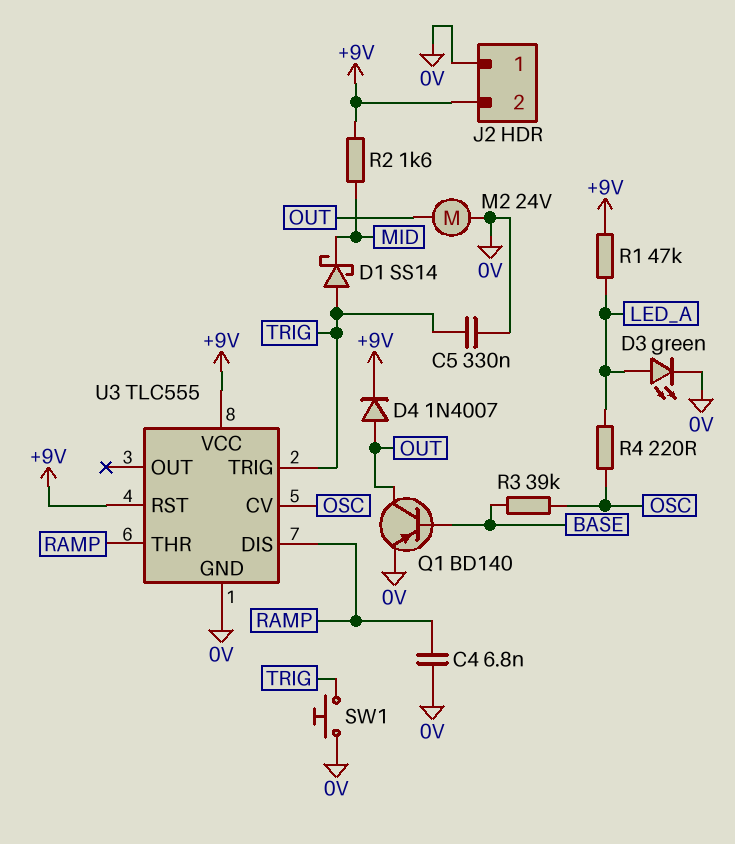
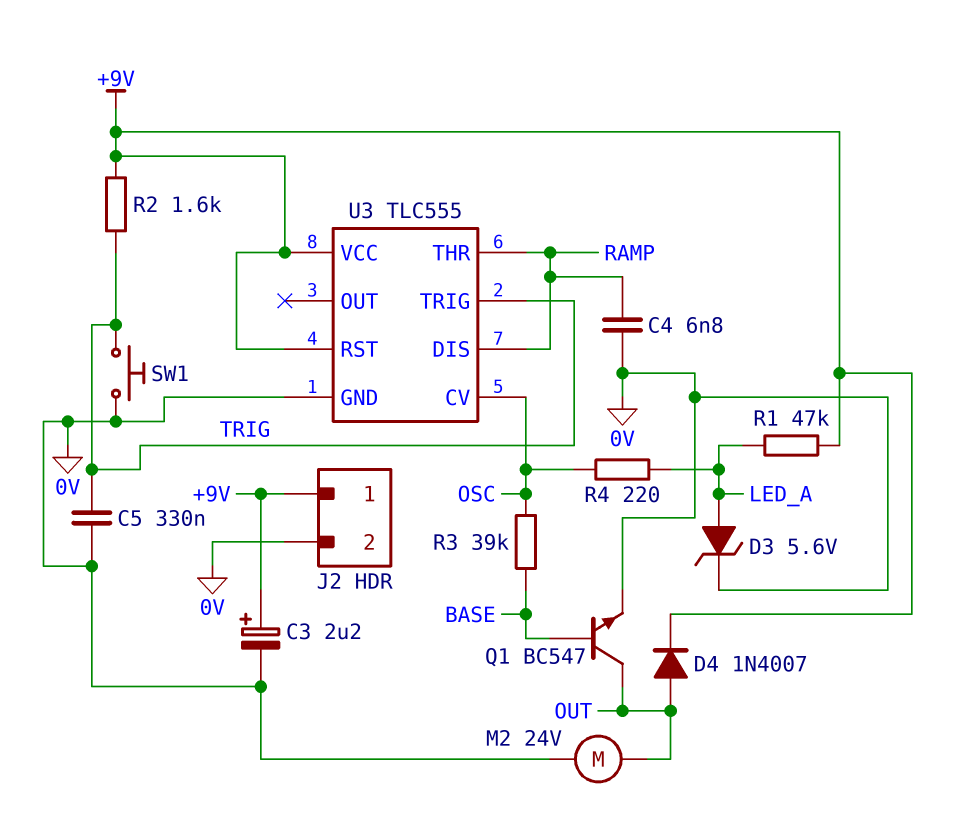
C3: none -> 2.2uF (plus +9V, minus 0V)
D1: schottky SS14 (A TRIG, K MID) -> none
D3: LED green (A LED_A, K 0V) -> zener 5.6V (A LED_A, K 0V)
J2 pin 1: 0V -> +9V
J2 pin 2: +9V -> 0V
Q1: PNP BD140 (B BASE, C OUT, E 0V) -> NPN BC547 (B BASE, C OUT, E 0V)
R2: 1.6k (+9V, MID) -> 1.6k (+9V, TRIG)

